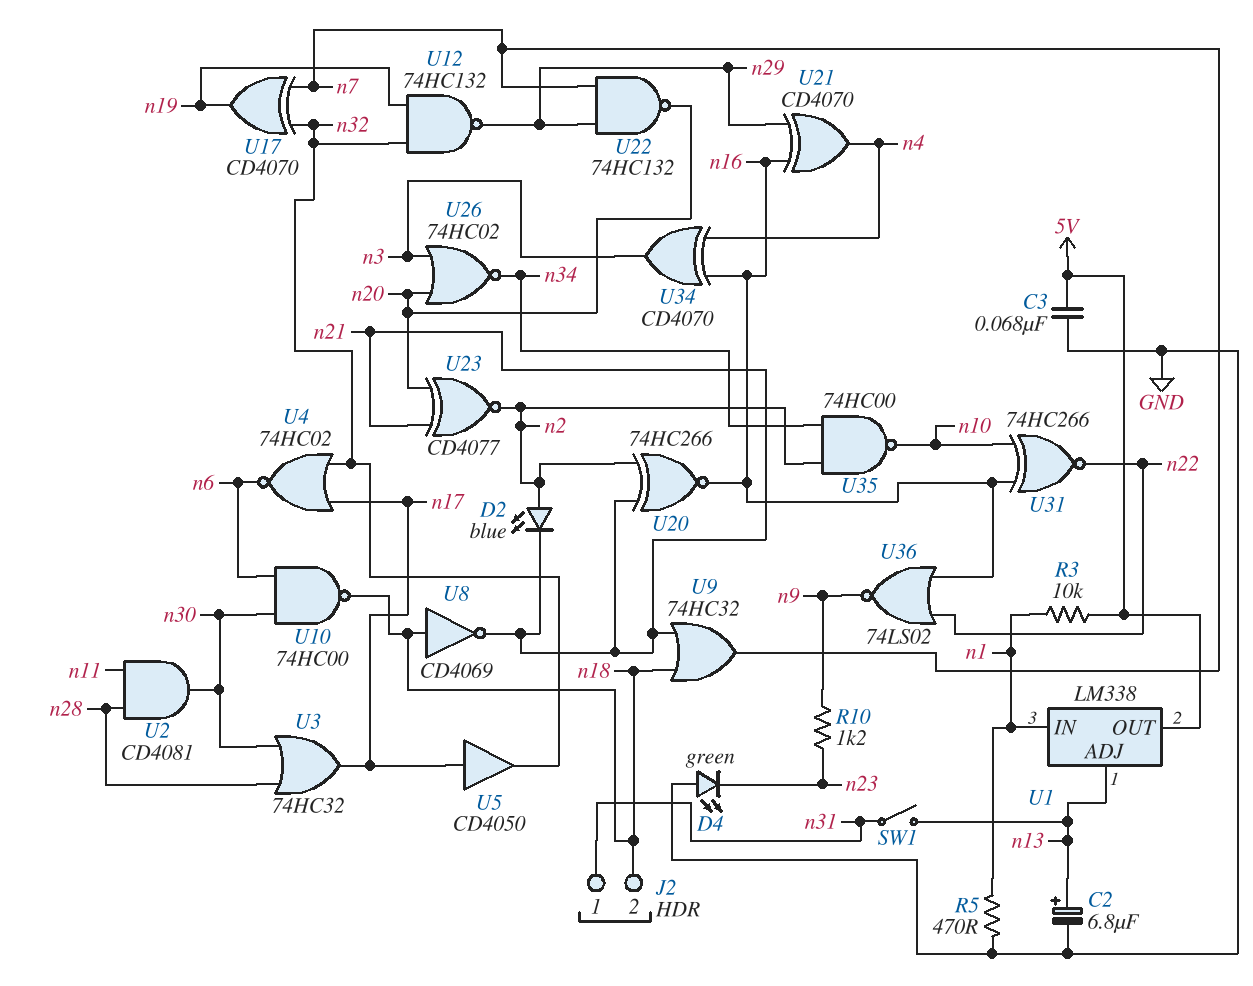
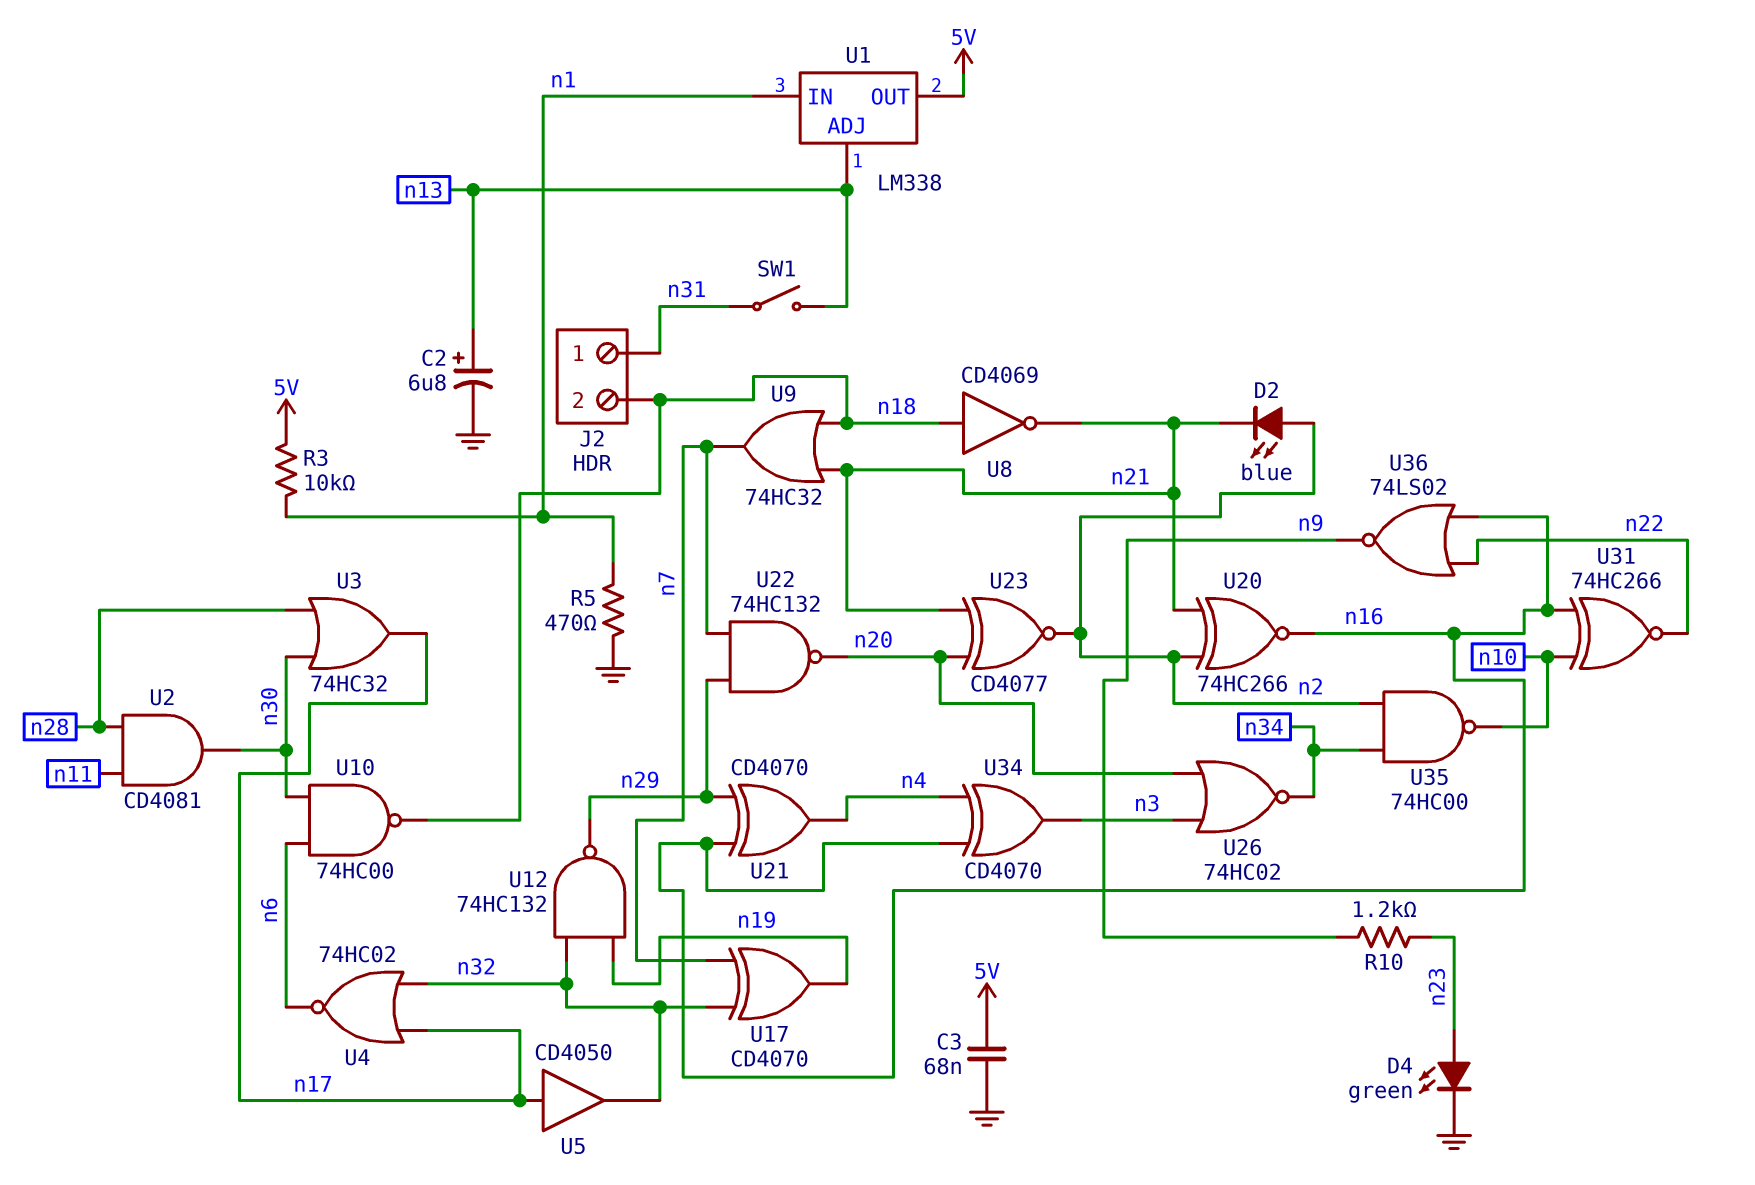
D4: LED green (A GND, K n23) -> LED green (A n23, K GND)

